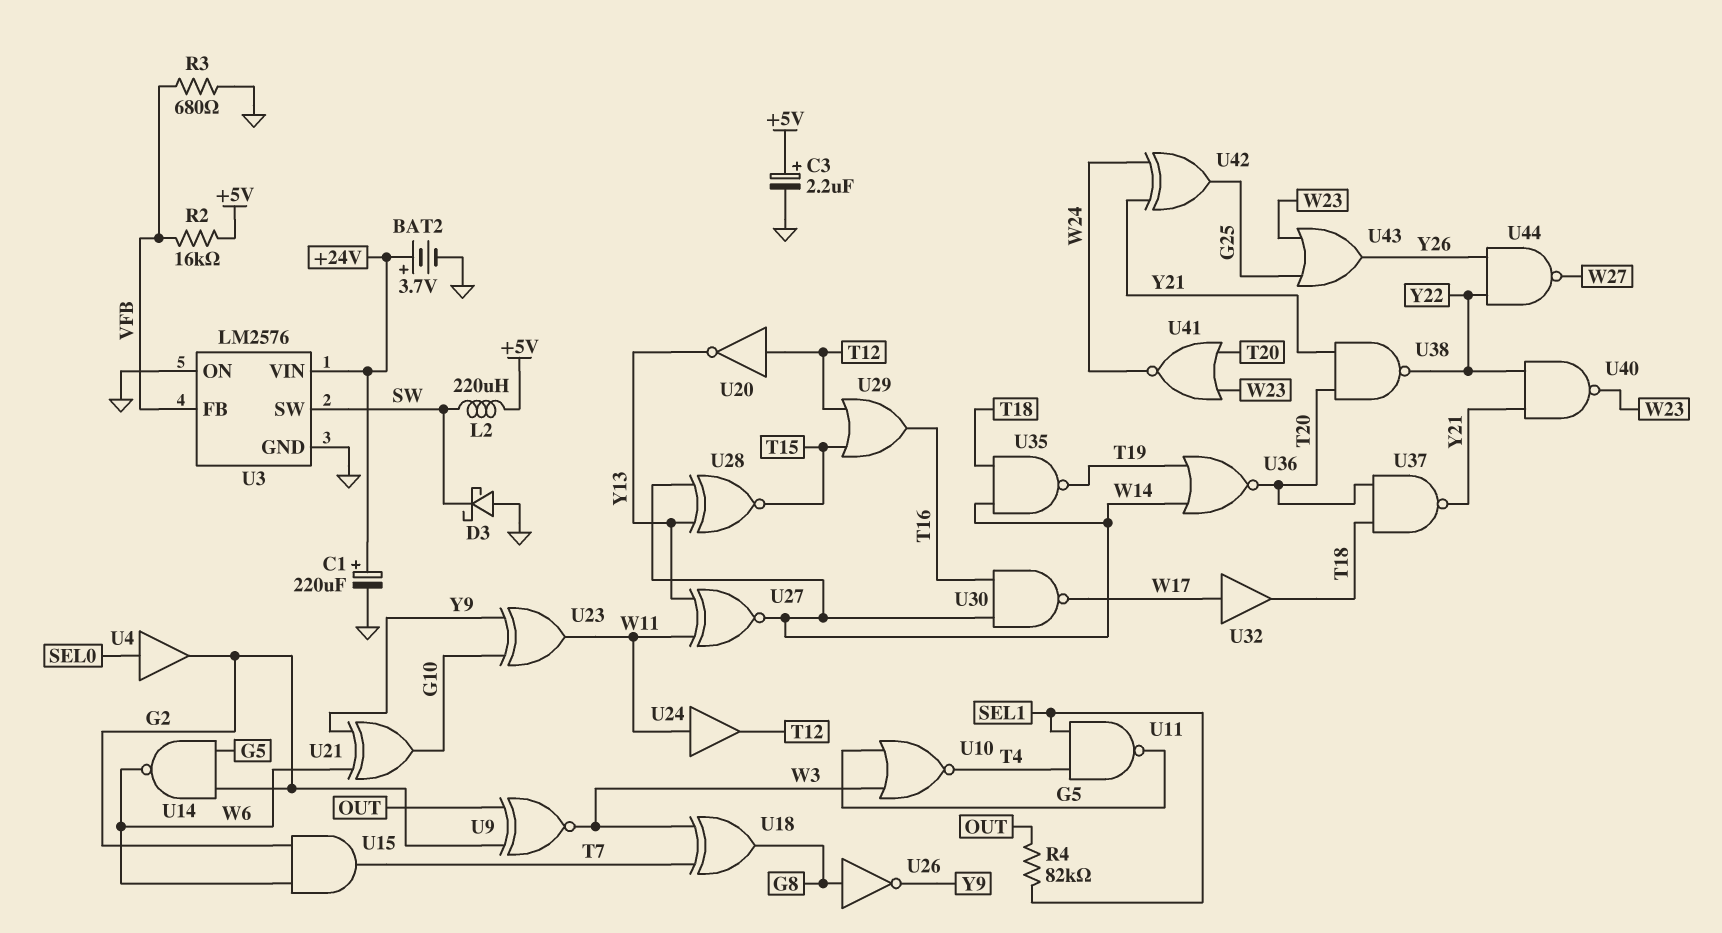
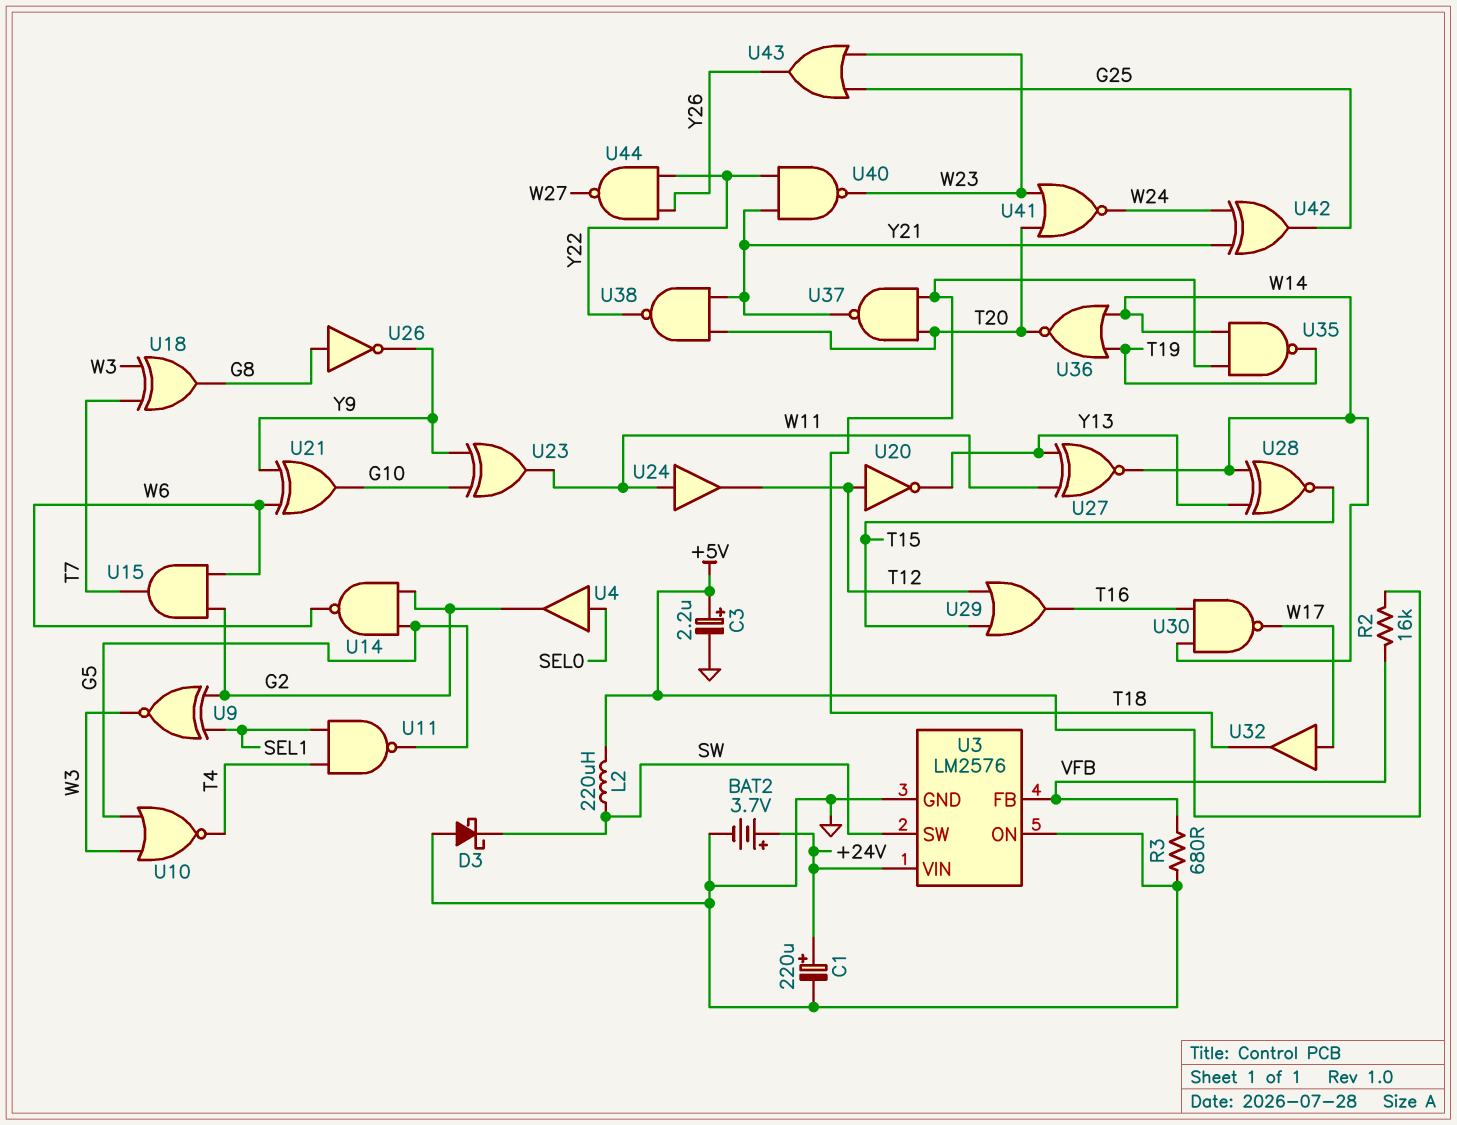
R4: 82k (OUT, SEL1) -> none
U9: XNOR (in G2, in OUT, out W3) -> XNOR (in G2, in SEL1, out W3)

